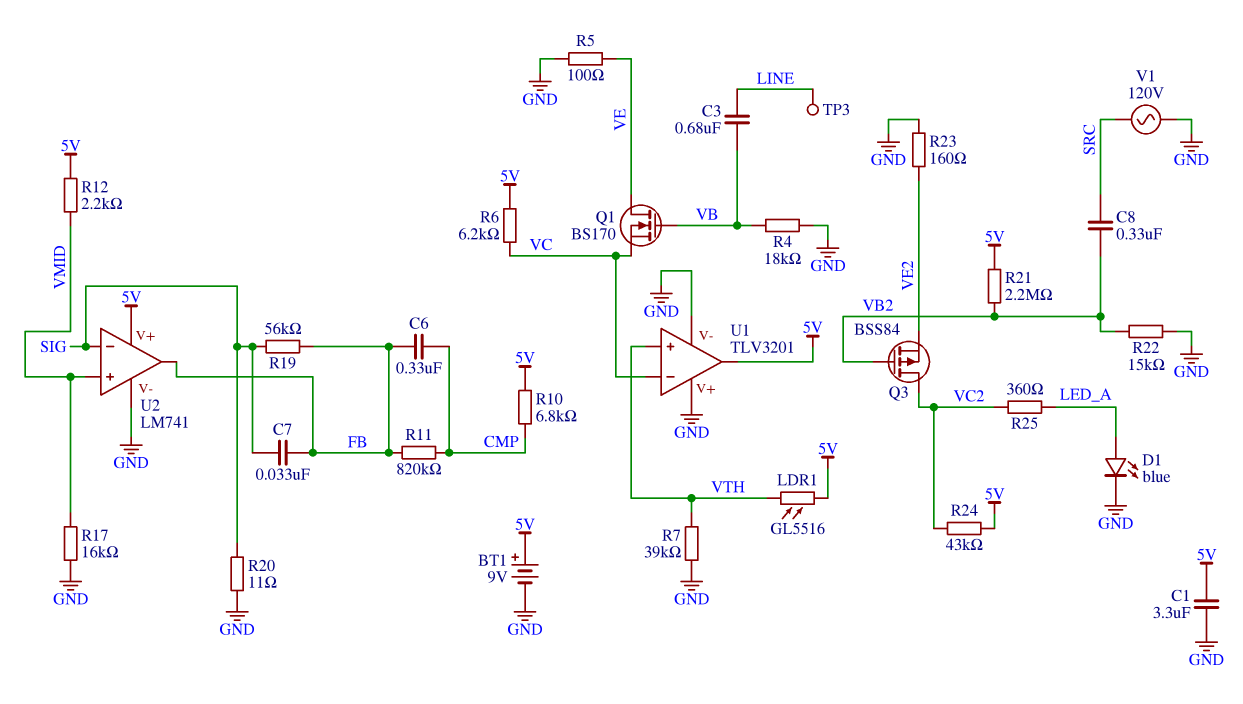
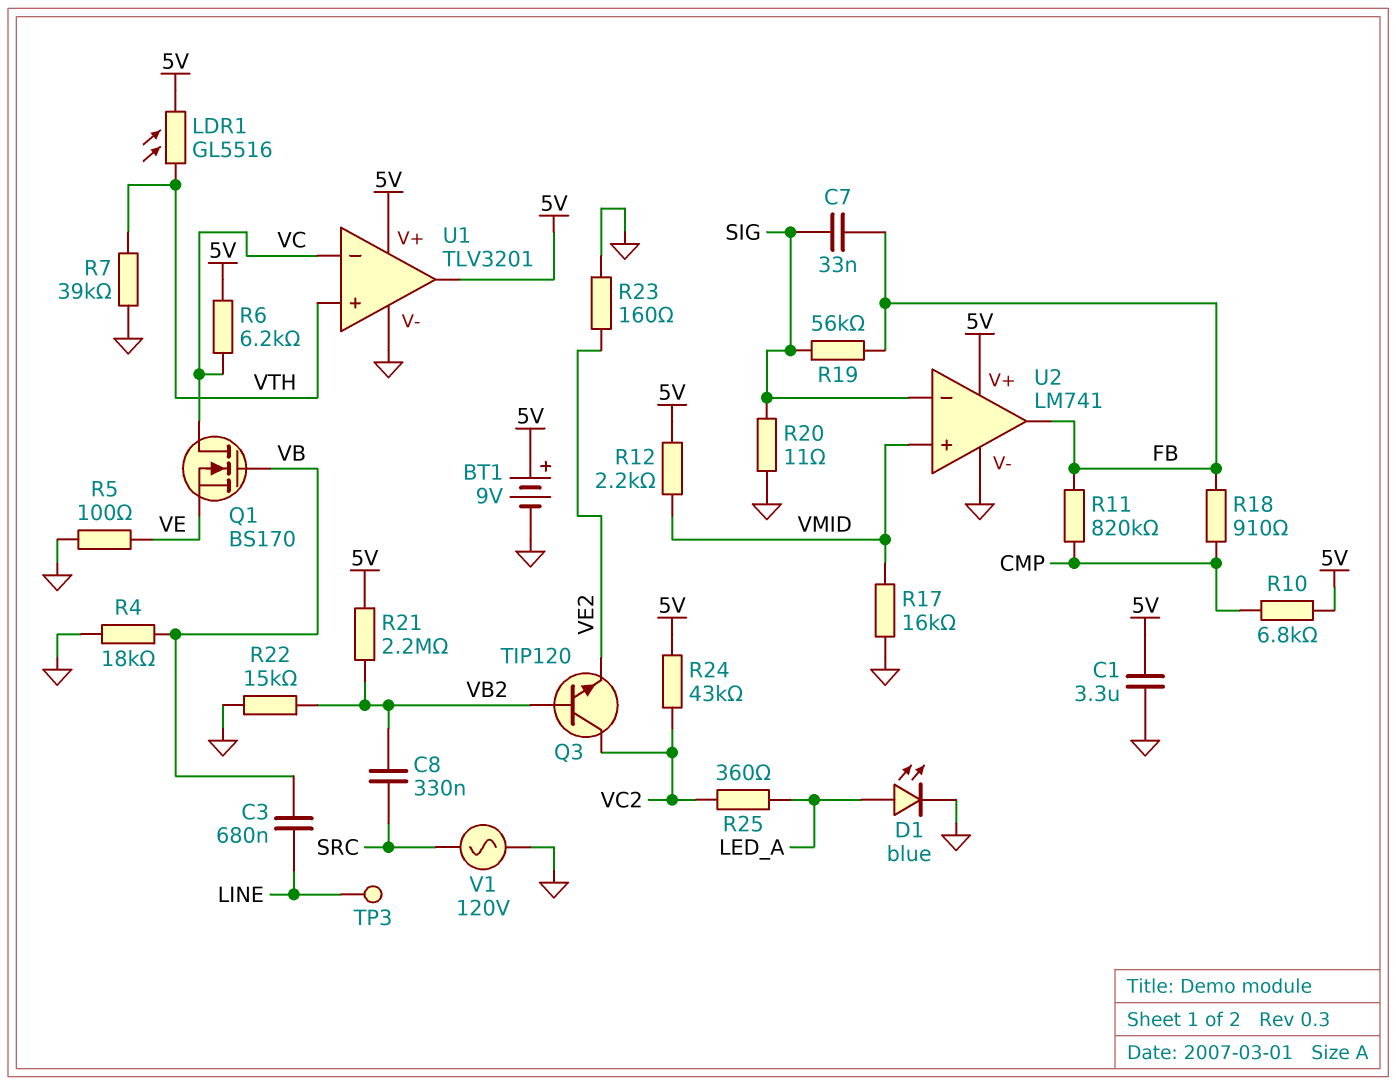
C6: 330nF (CMP, FB) -> none
Q1: NMOS BS170 (G VB, D VE, S VC) -> NMOS BS170 (G VB, D VC, S VE)
Q3: PMOS BSS84 (G VB2, D VC2, S VE2) -> NPN TIP120 (B VB2, C VC2, E VE2)
R18: none -> 910 (CMP, FB)
U1 pin V+: GND -> 5V

